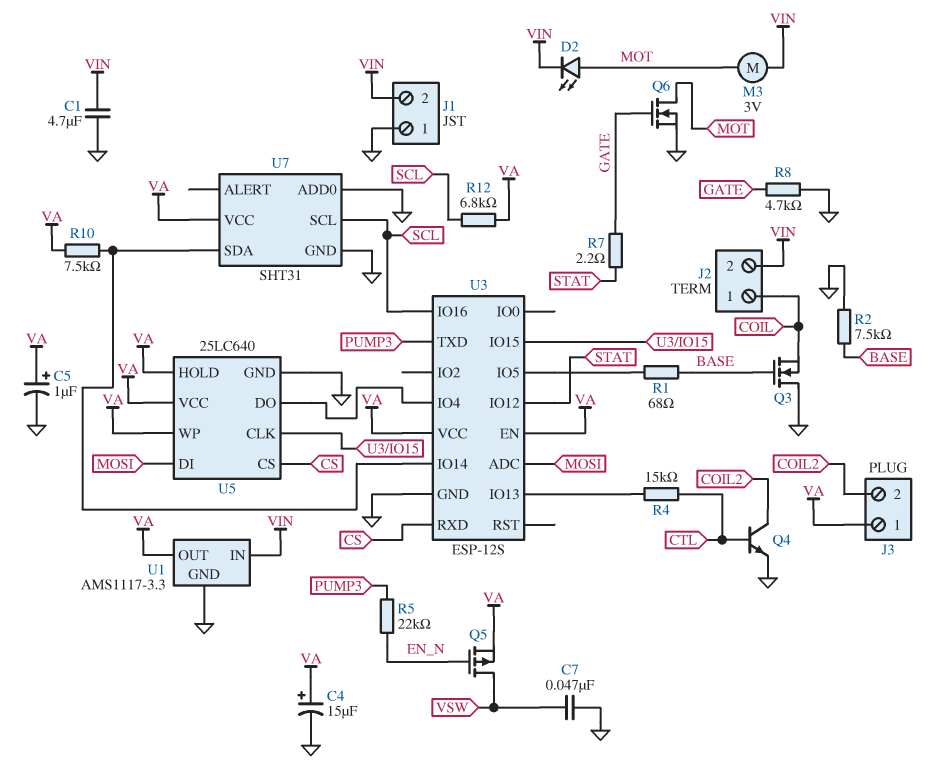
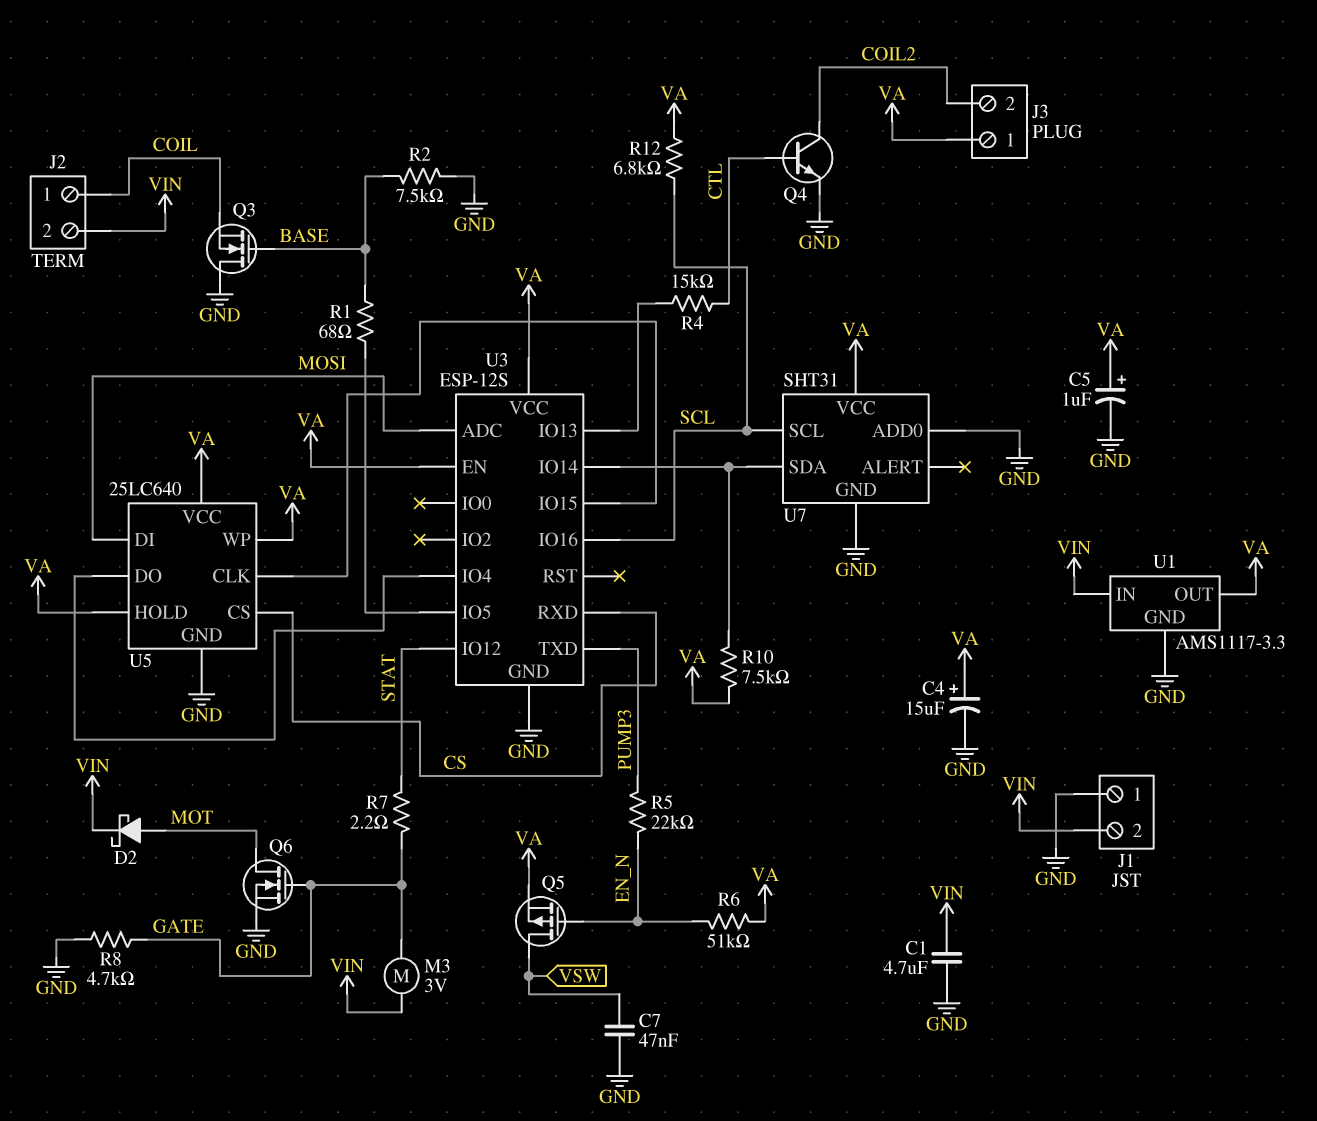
D2: LED (A MOT, K VIN) -> schottky (A MOT, K VIN)
M3: motor 3V (MOT, VIN) -> motor 3V (GATE, VIN)
R6: none -> 51k (EN_N, VA)

